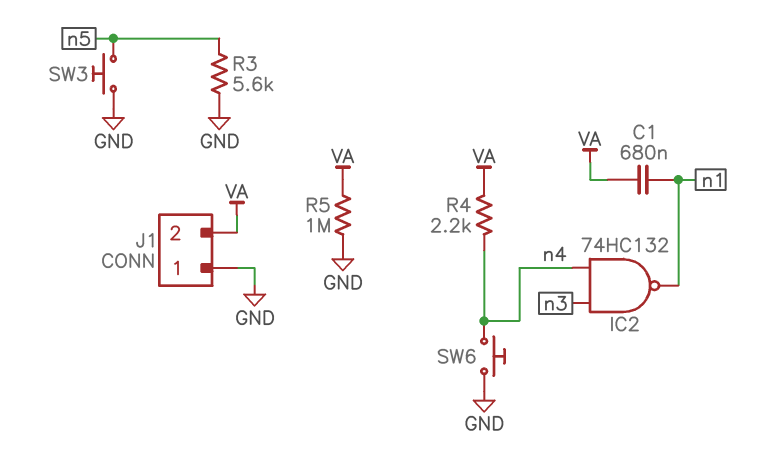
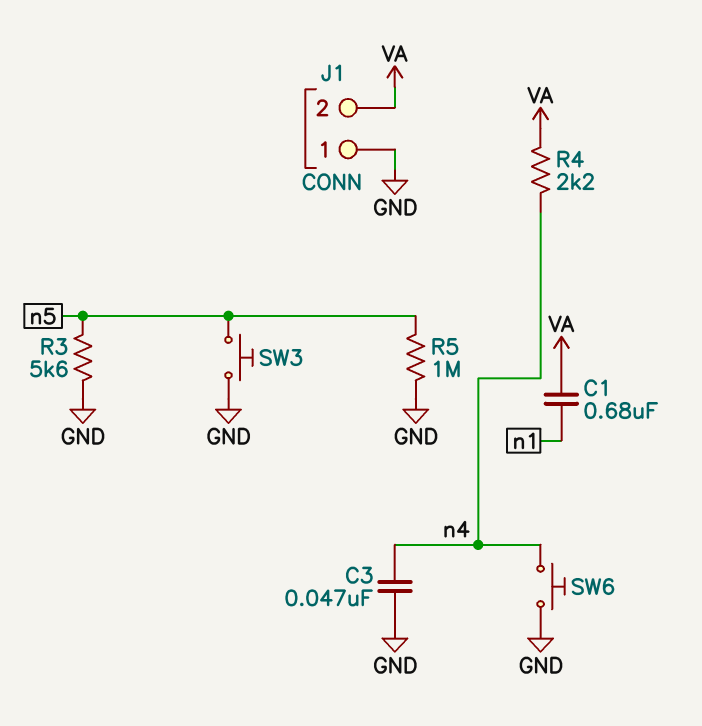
C3: none -> 47nF (GND, n4)
IC2: NAND 74HC132 (in n3, in n4, out n1) -> none
R5: 1M (GND, VA) -> 1M (GND, n5)

